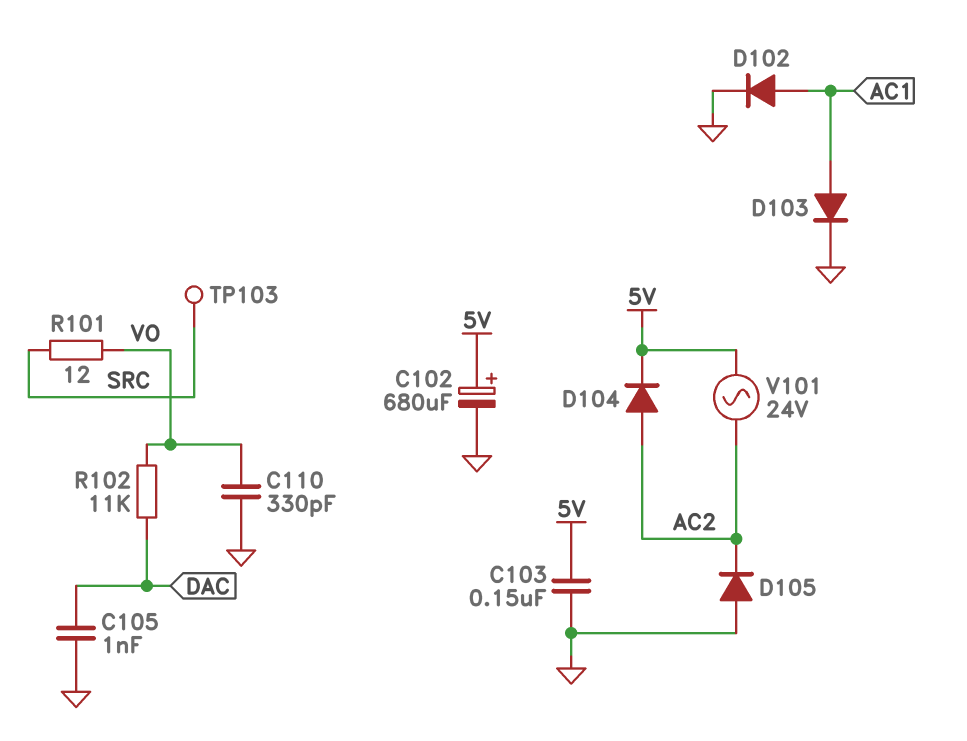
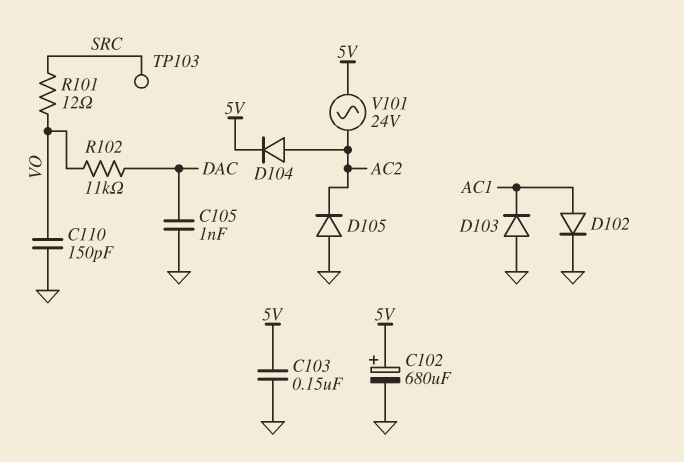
C110: 330pF (GND, VO) -> 150pF (GND, VO)
D103: diode (A AC1, K GND) -> diode (A GND, K AC1)

